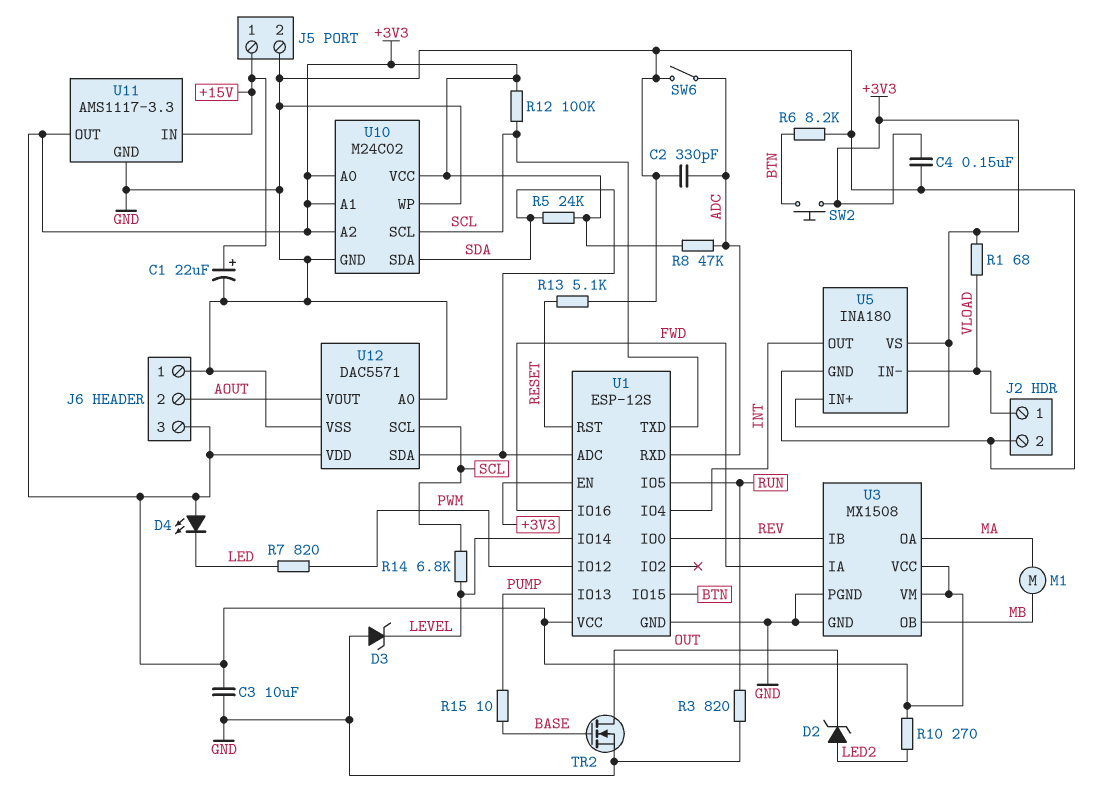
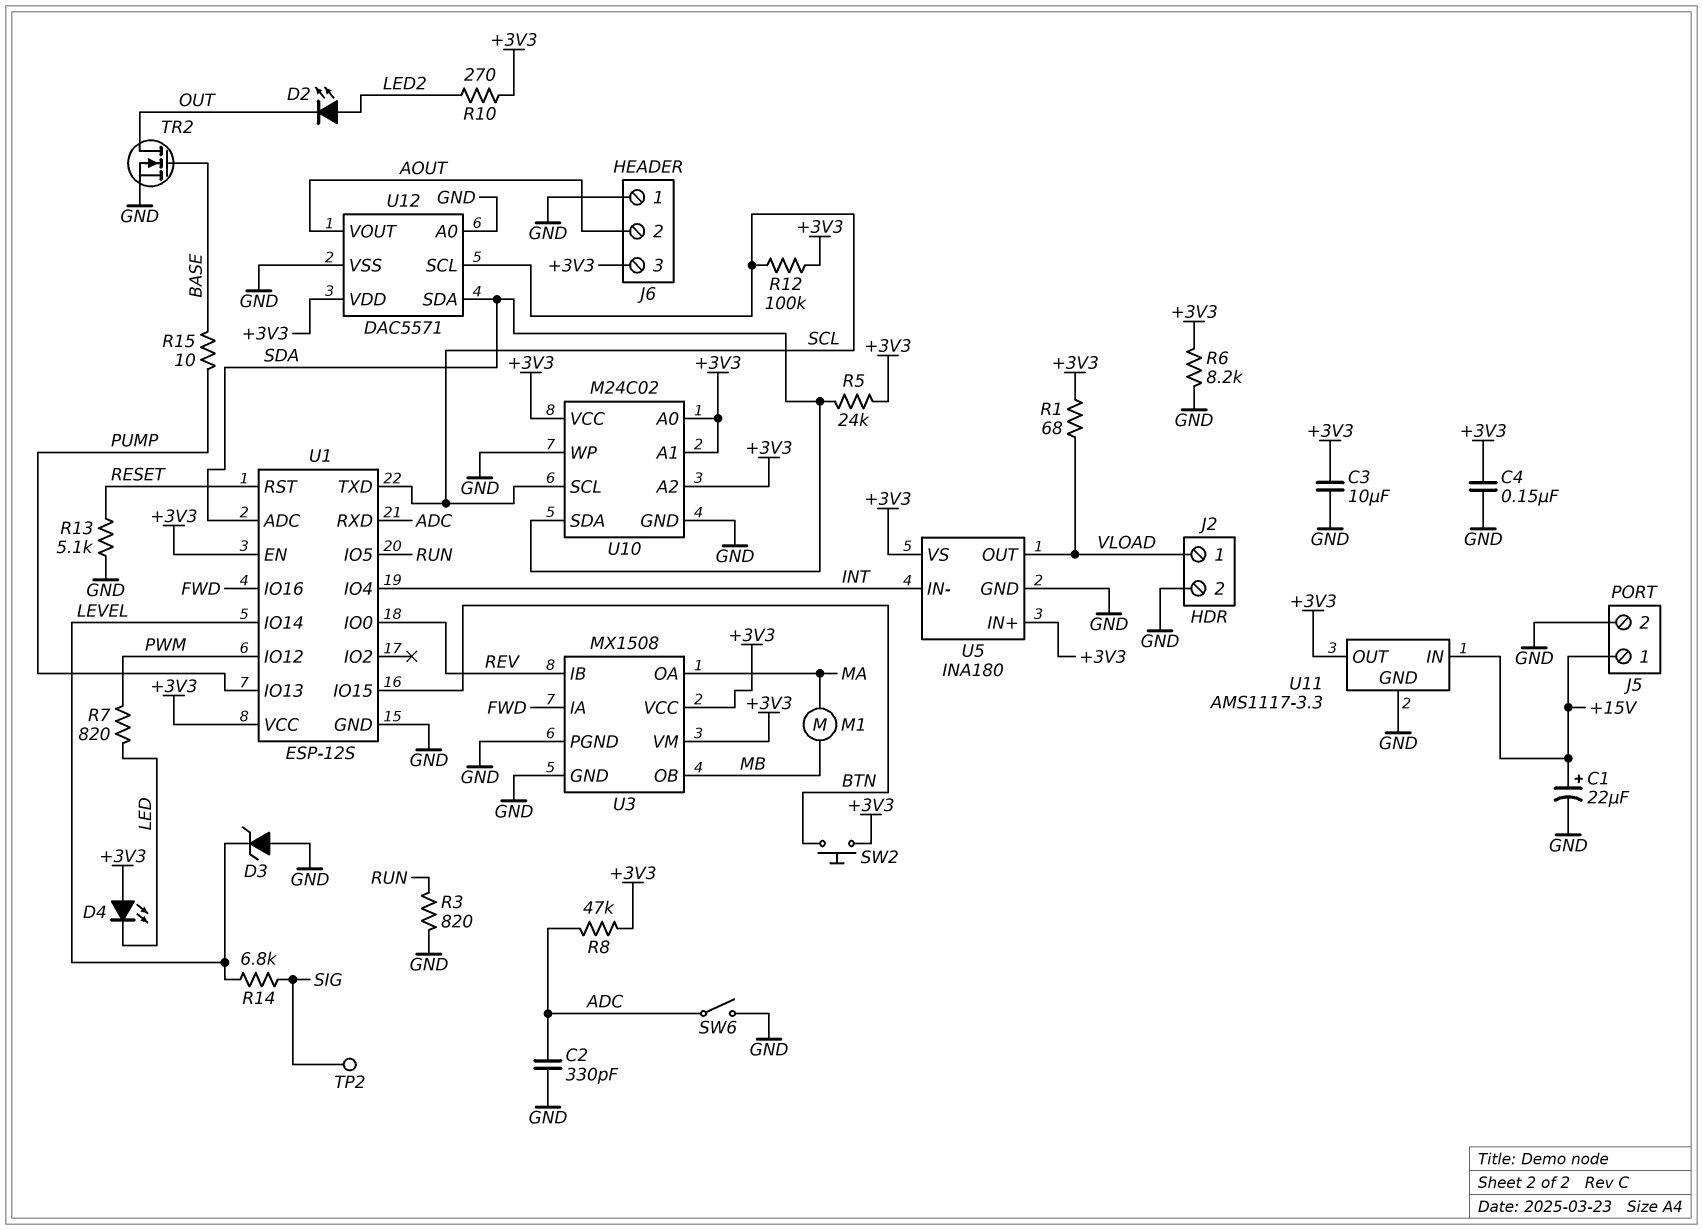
D2: zener (A LED2, K OUT) -> LED (A LED2, K OUT)
R6: 8.2k (BTN, GND) -> 8.2k (+3V3, GND)
R14: 6.8k (LEVEL, SCL) -> 6.8k (LEVEL, SIG)
TP2: none -> test point (SIG)
U5 pin IN-: VLOAD -> INT
U5 pin OUT: INT -> VLOAD

